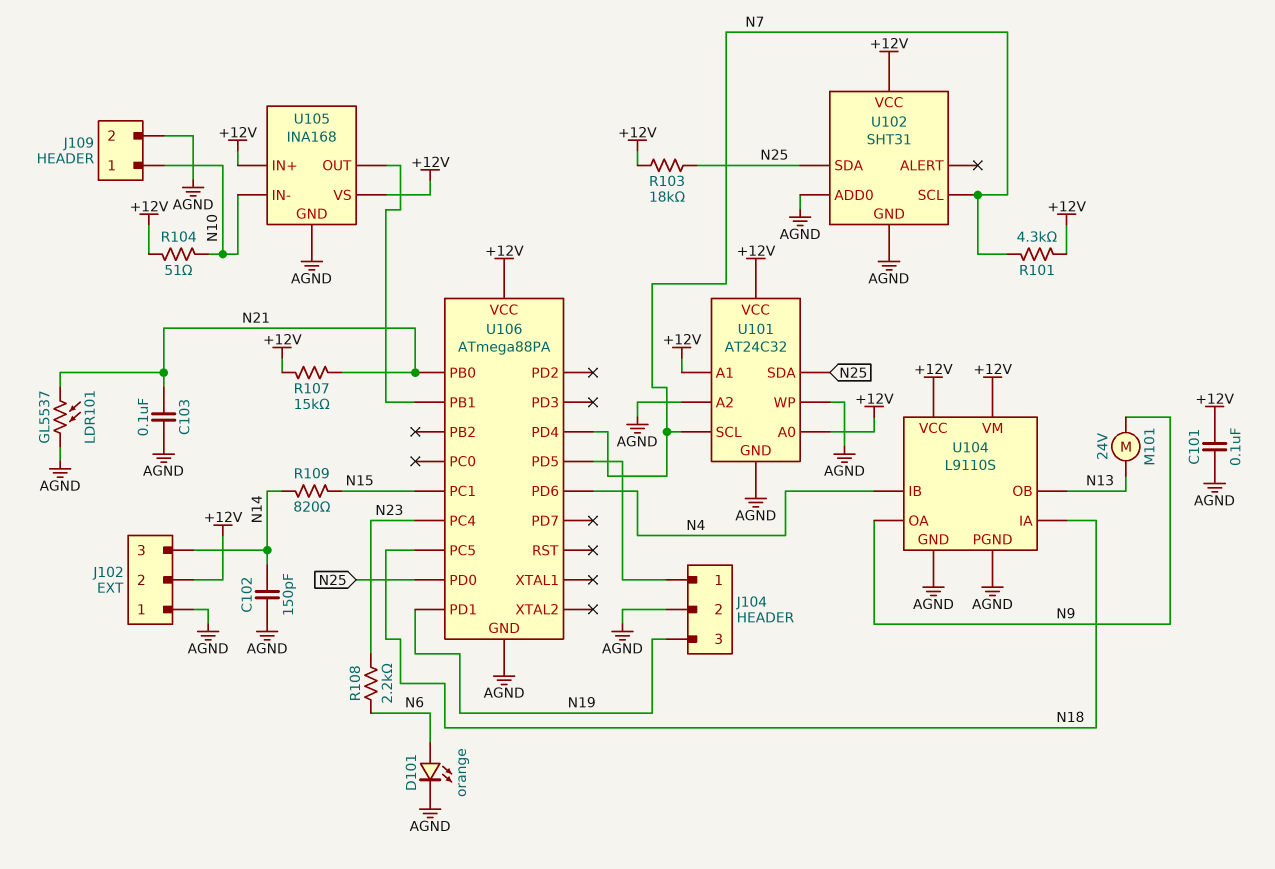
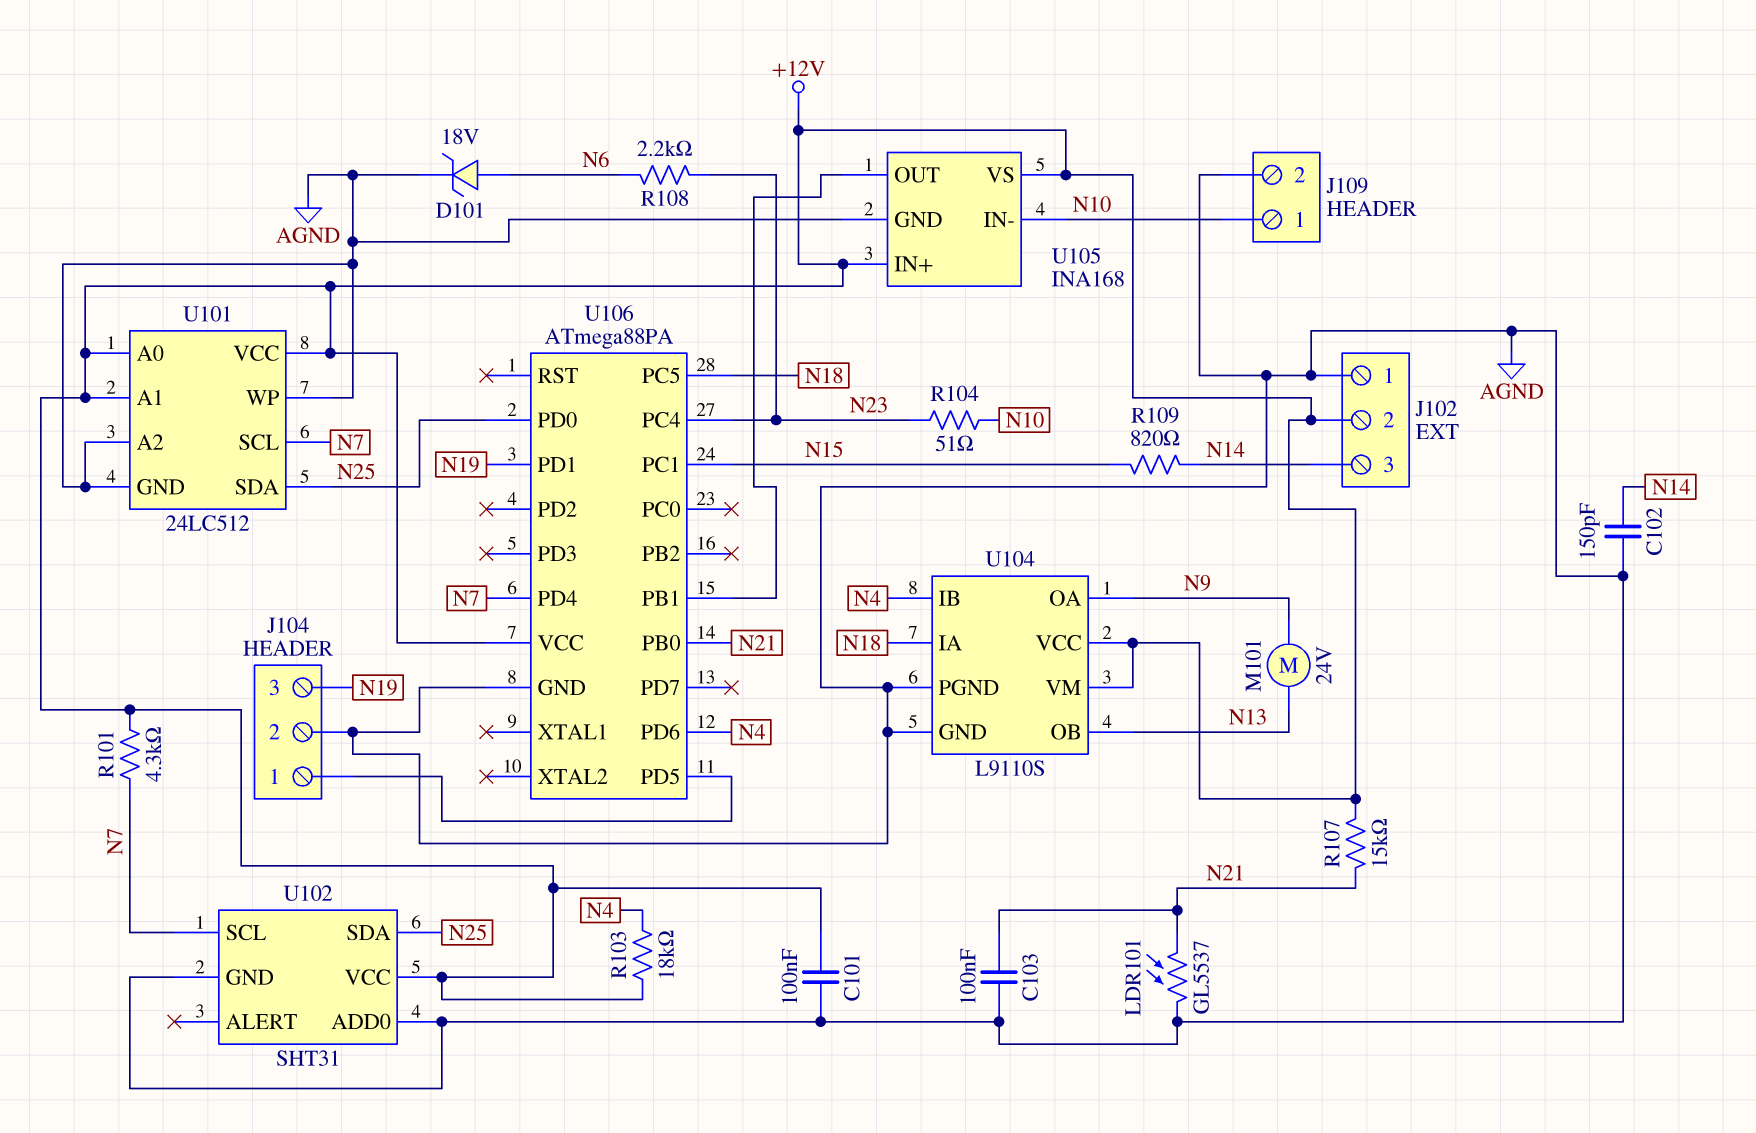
D101: LED orange (A N6, K AGND) -> zener 18V (A N6, K AGND)
R103: 18k (+12V, N25) -> 18k (+12V, N4)
R104: 51 (+12V, N10) -> 51 (N10, N23)
U101: AT24C32 -> 24LC512

